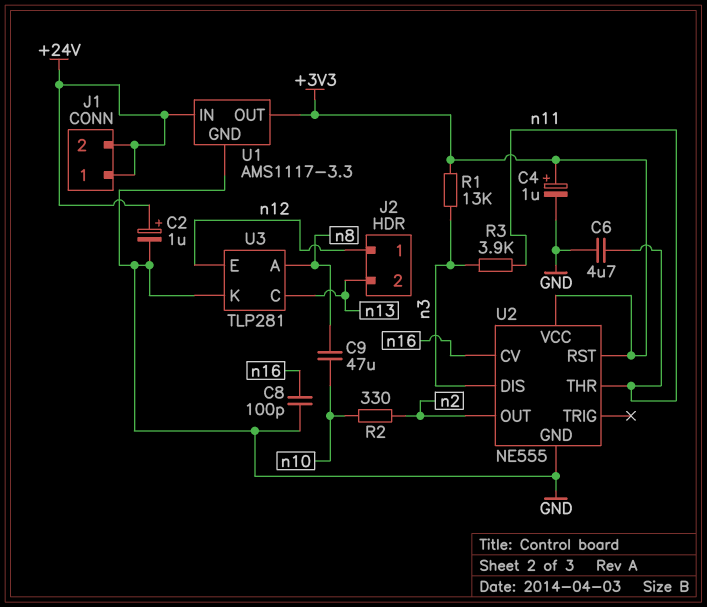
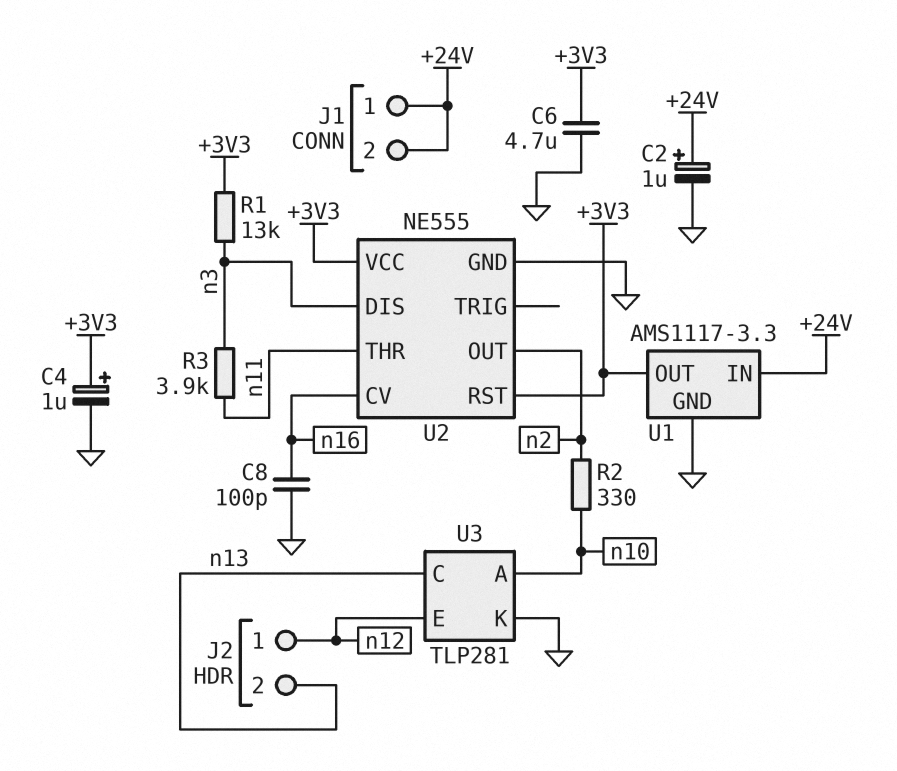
C6: 4.7uF (GND, n11) -> 4.7uF (+3V3, GND)
C9: 47uF (n8, n10) -> none
U3 pin A: n8 -> n10

